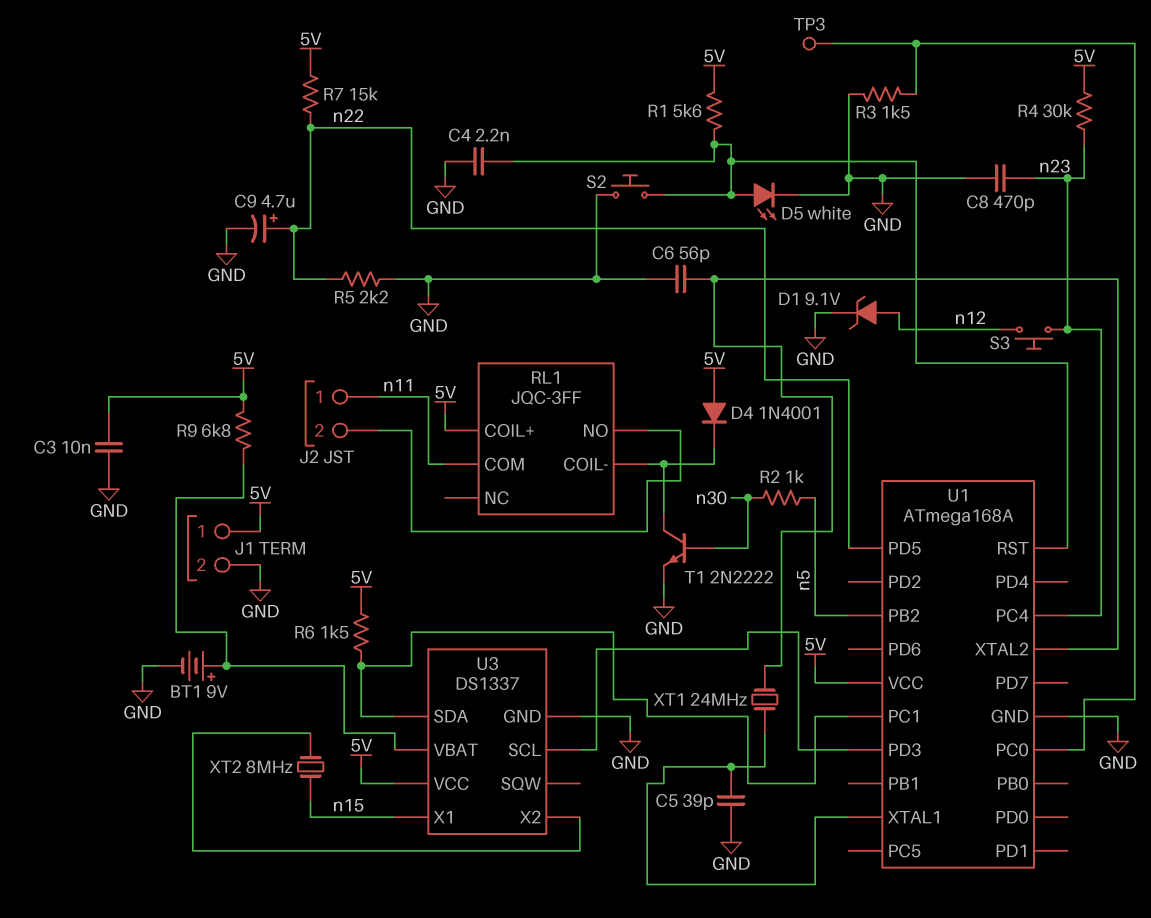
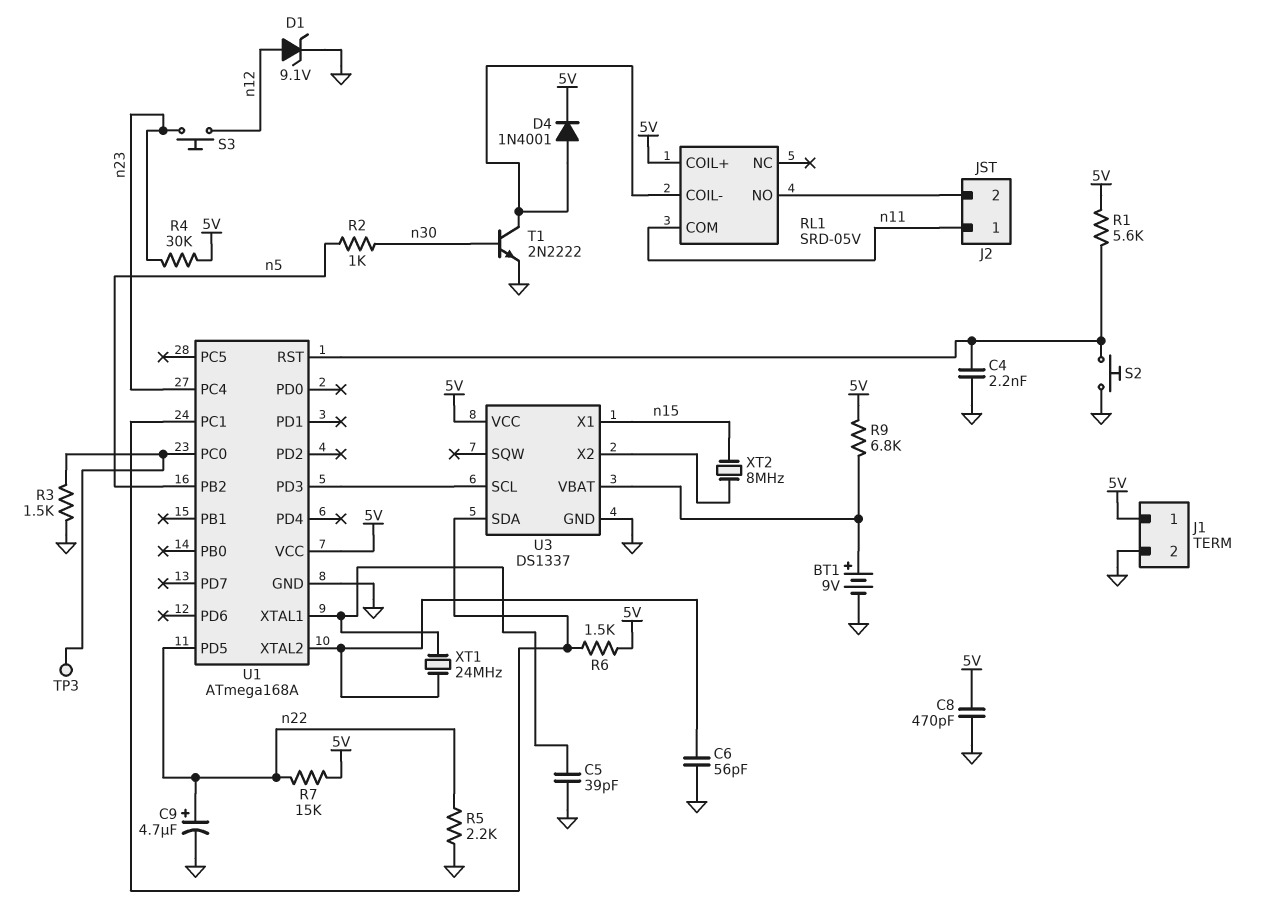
C3: 10nF (5V, GND) -> none
C8: 470pF (GND, n23) -> 470pF (5V, GND)
D4: diode 1N4001 (A 5V, K RL1/COIL-) -> diode 1N4001 (A RL1/COIL-, K 5V)
D5: LED white (A U1/RST, K GND) -> none
RL1: JQC-3FF -> SRD-05V

